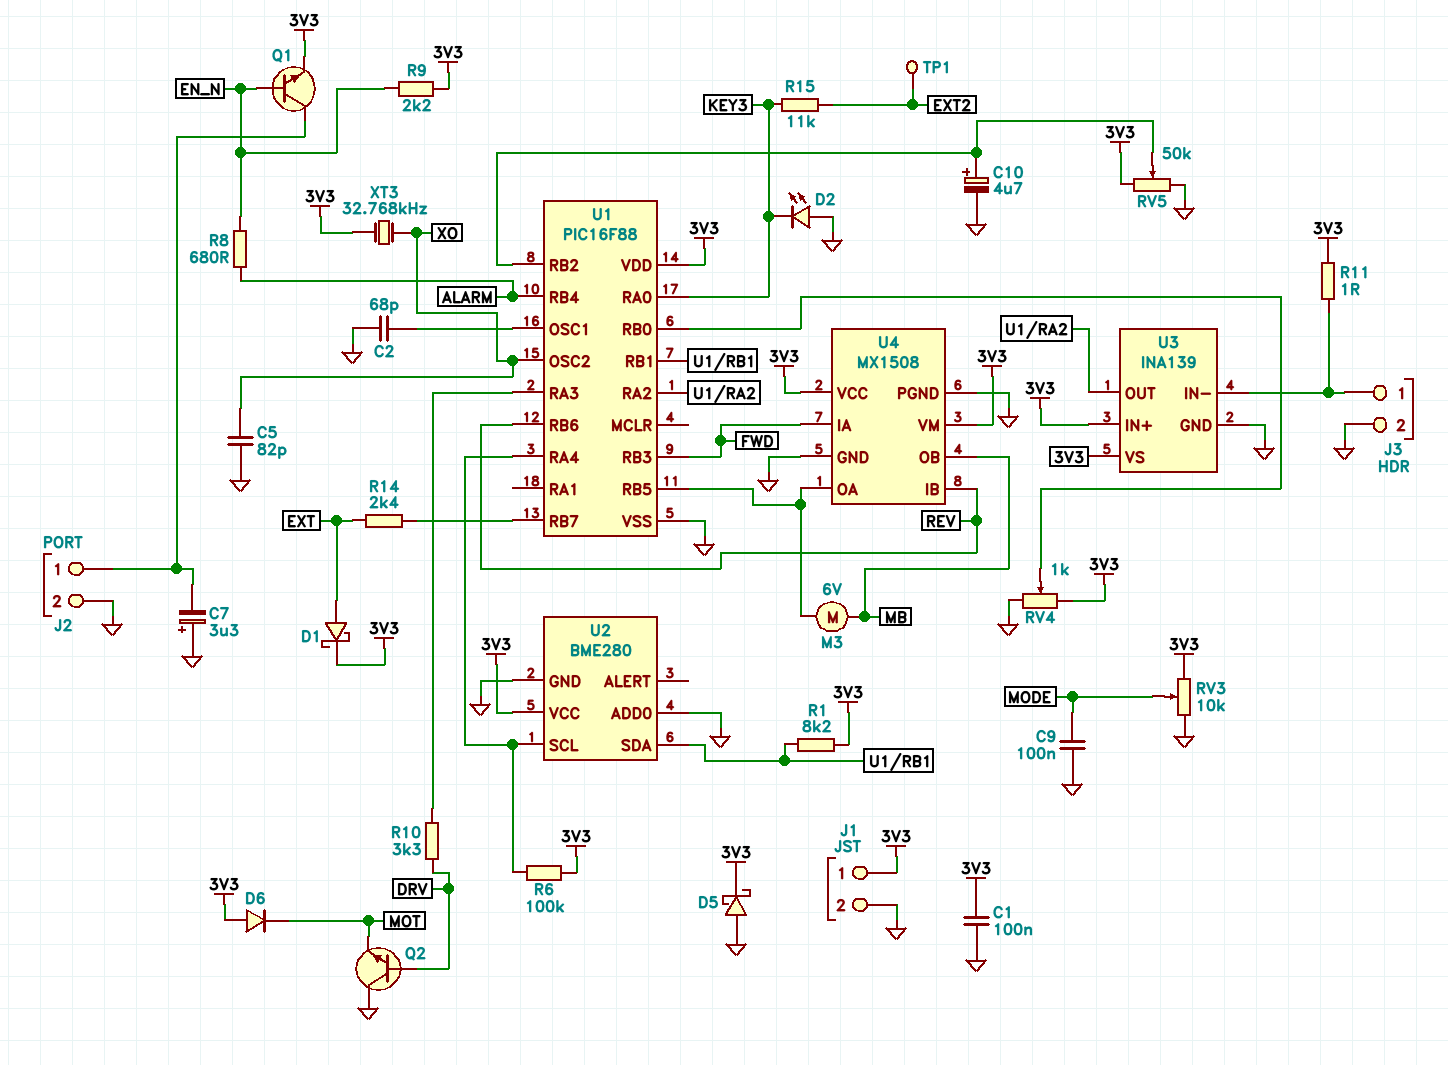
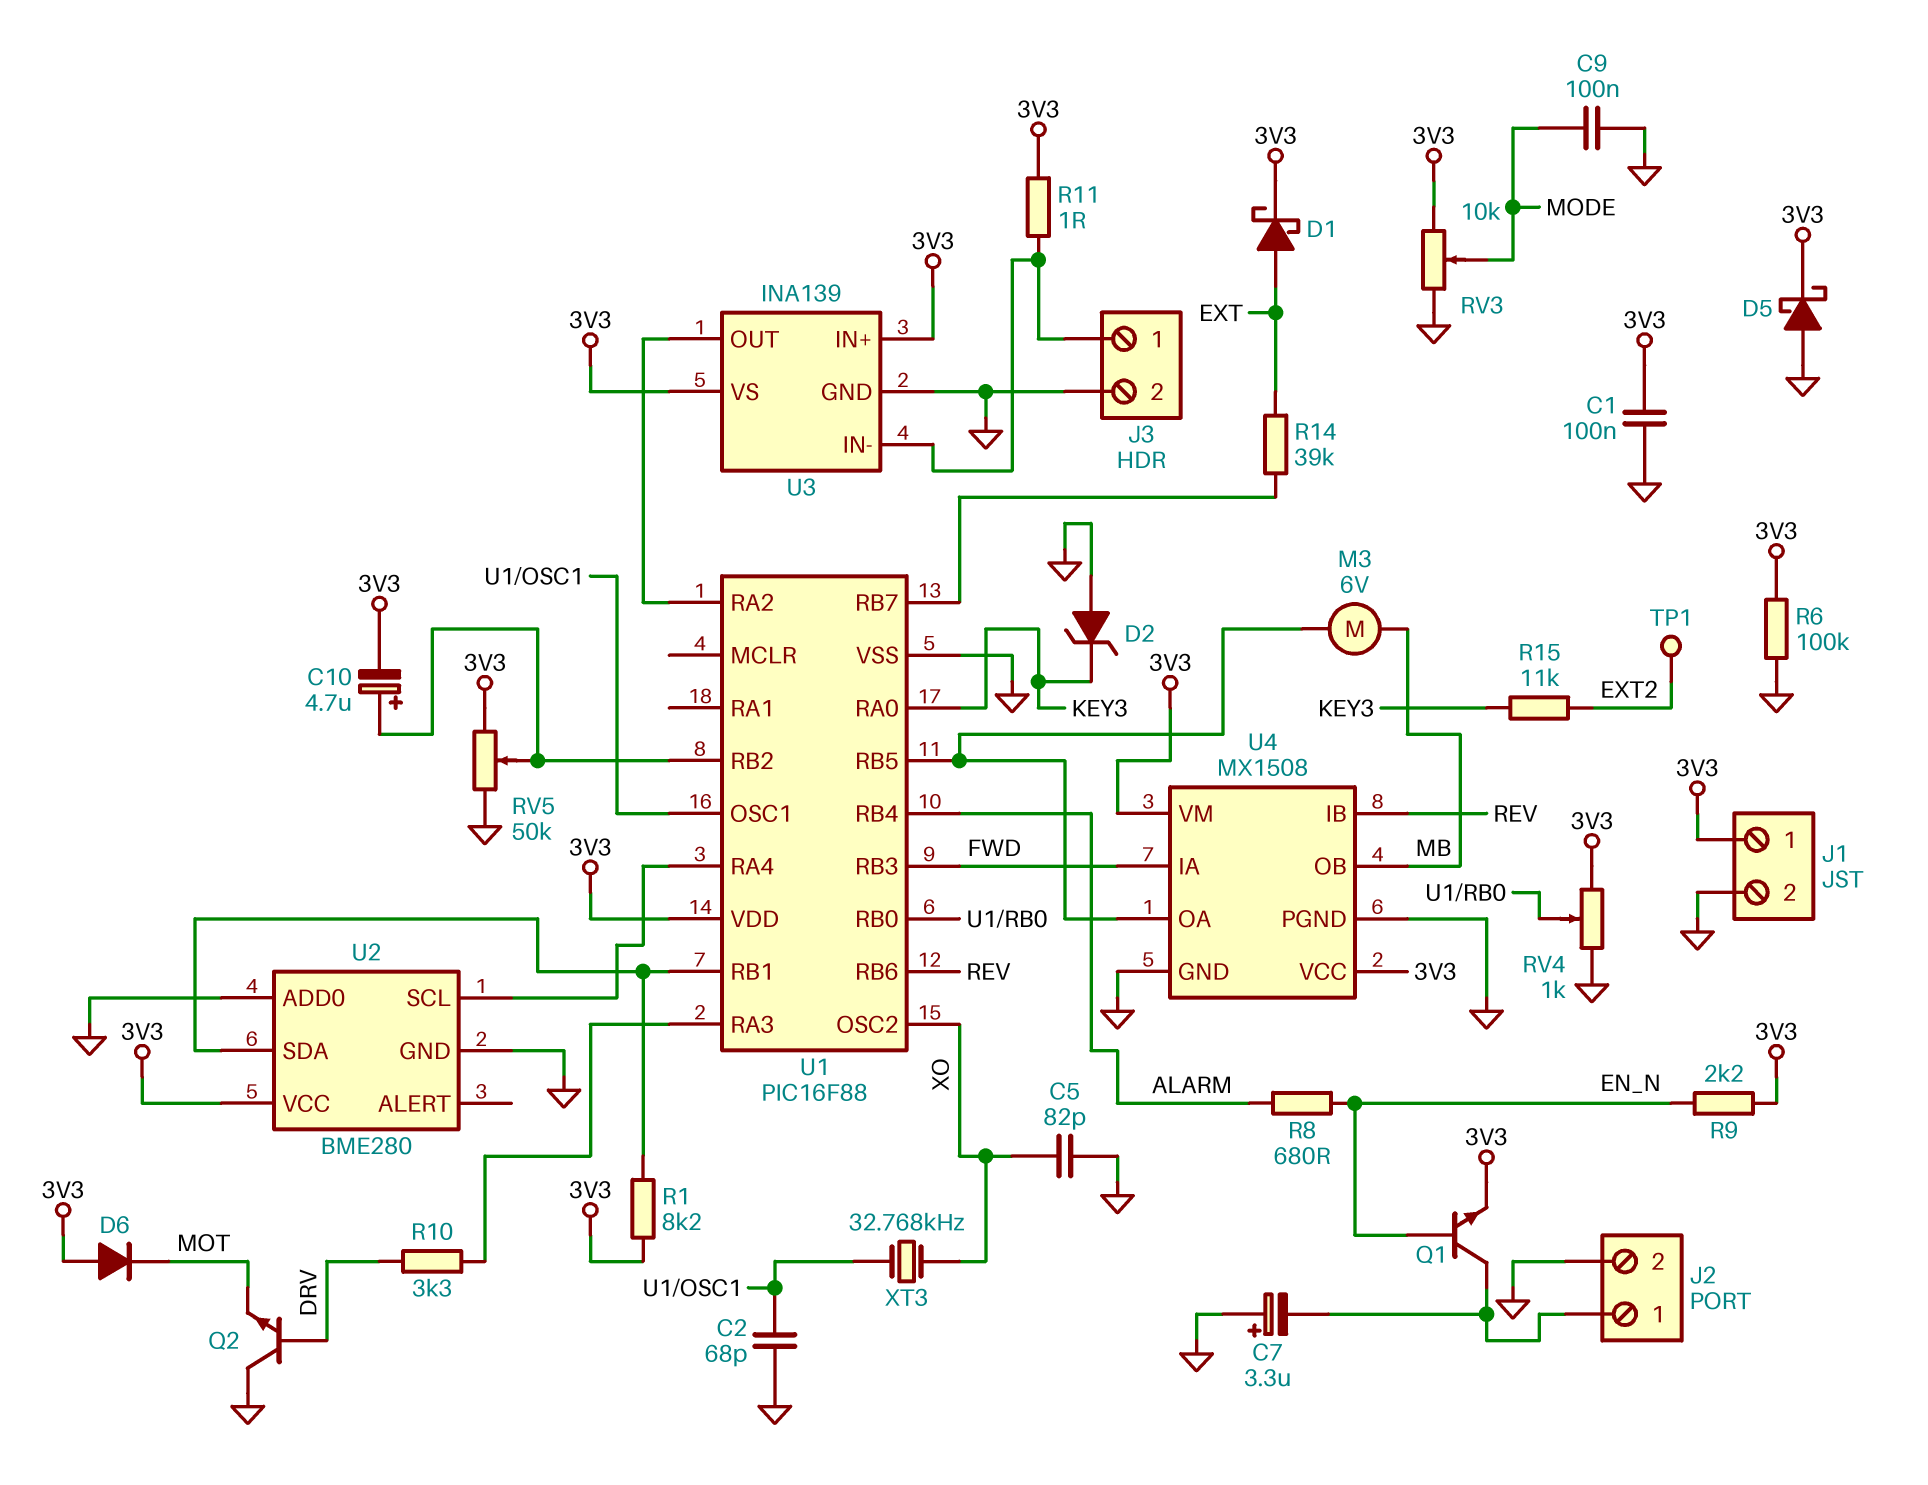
C10: 4.7uF (plus U1/RB2, minus GND) -> 4.7uF (plus U1/RB2, minus 3V3)
D2: LED (A GND, K KEY3) -> zener (A GND, K KEY3)
R6: 100k (3V3, U1/RA4) -> 100k (3V3, GND)
R14: 2.4k (EXT, U1/RB7) -> 39k (EXT, U1/RB7)
XT3: 32.768kHz (3V3, XO) -> 32.768kHz (U1/OSC1, XO)

